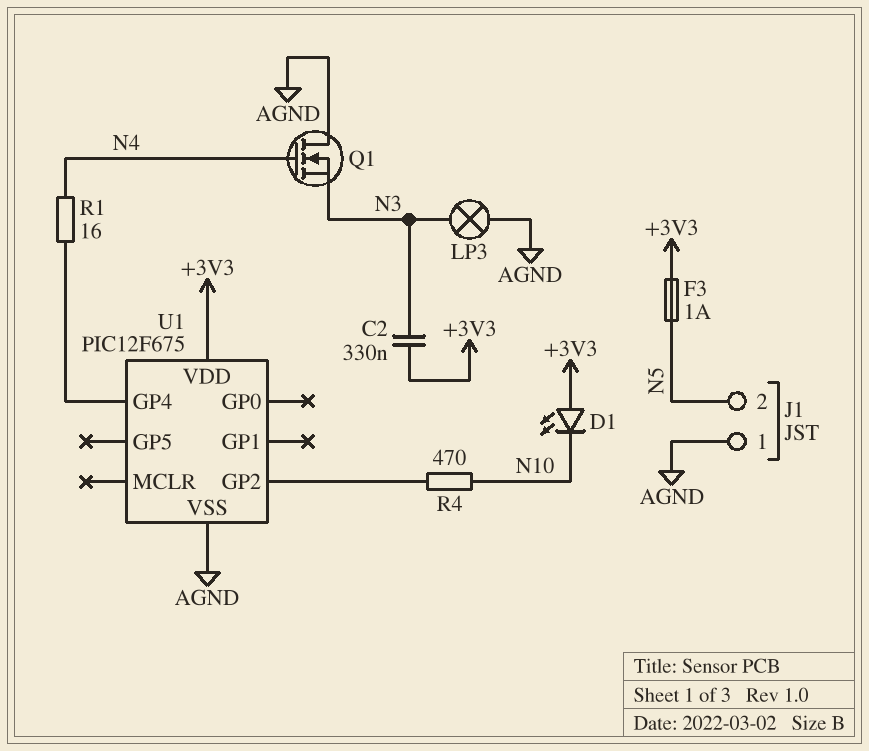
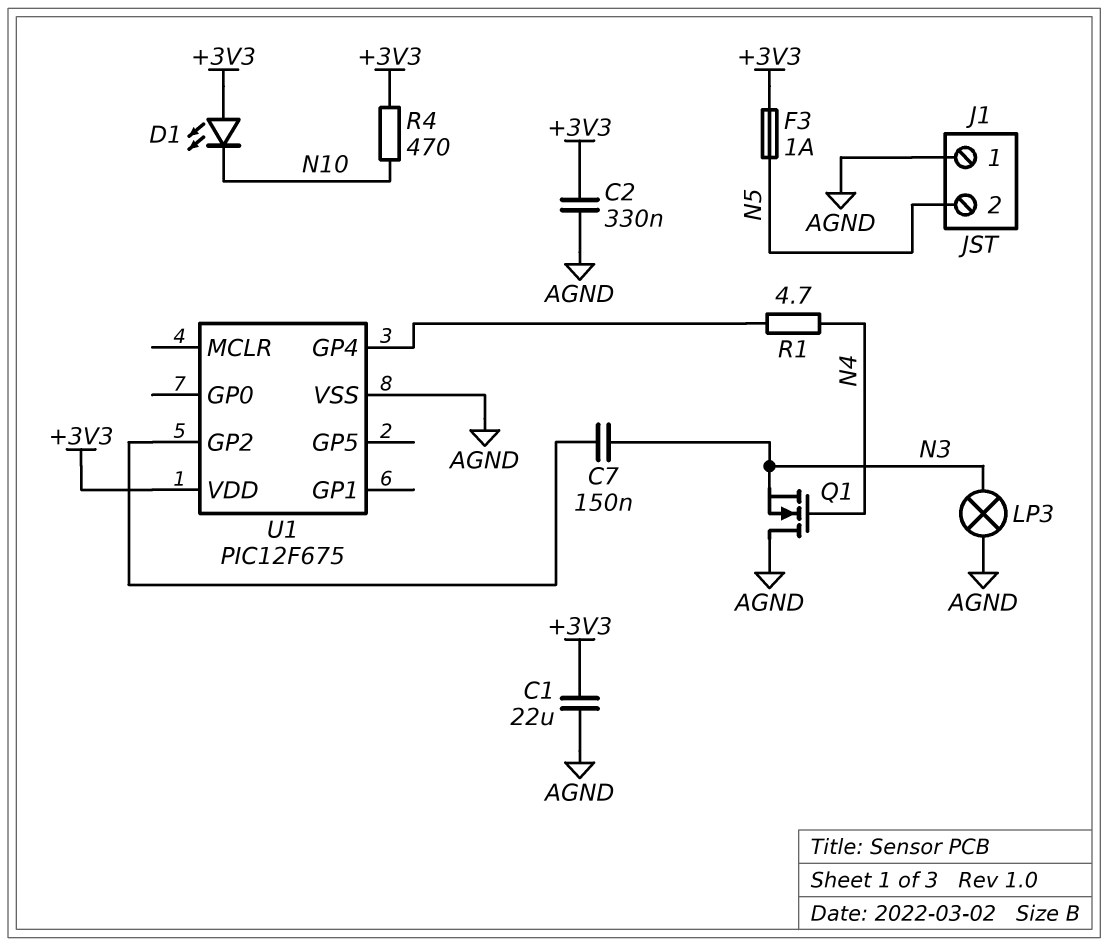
C1: none -> 22uF (+3V3, AGND)
C2: 330nF (+3V3, N3) -> 330nF (+3V3, AGND)
C7: none -> 150nF (N3, U1/GP2)
R1: 16 (N4, U1/GP4) -> 4.7 (N4, U1/GP4)
R4: 470 (N10, U1/GP2) -> 470 (+3V3, N10)

